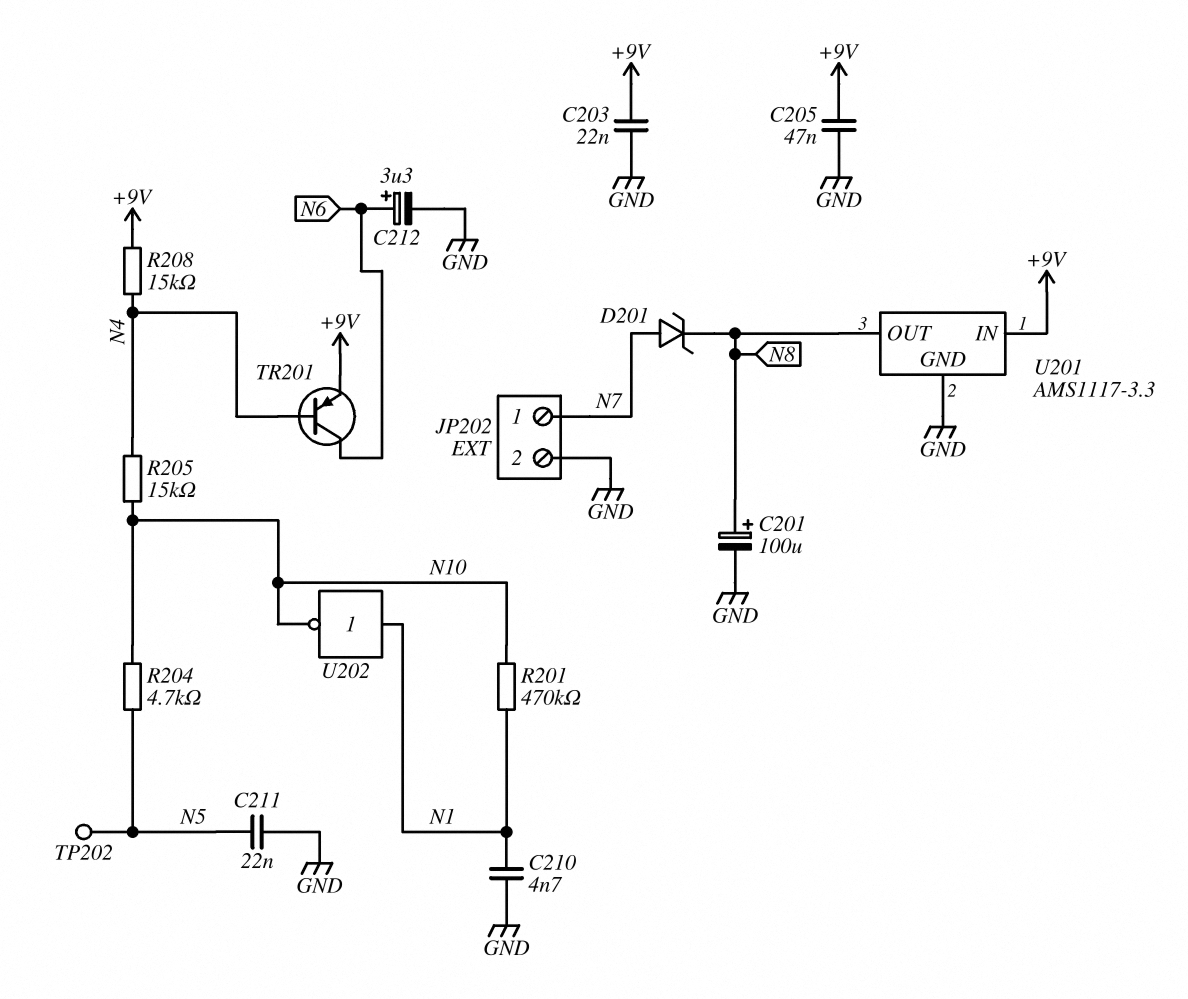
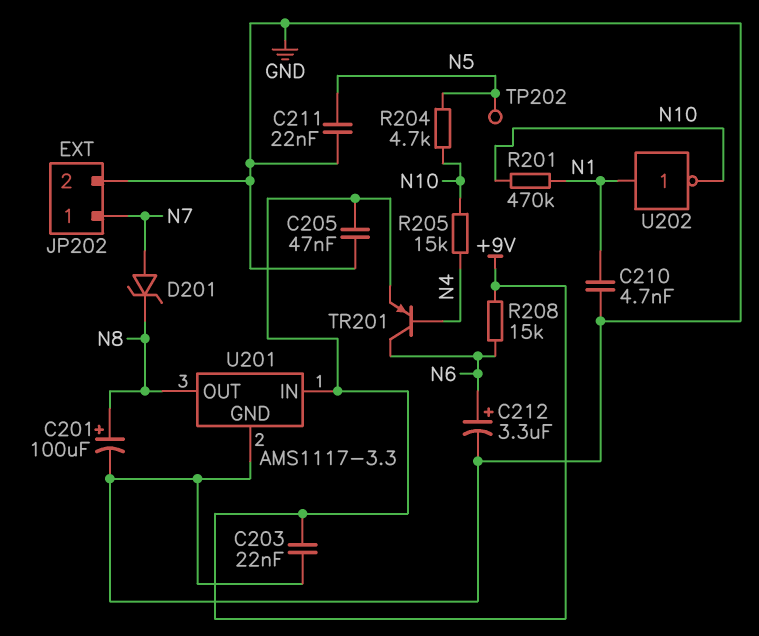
R208: 15k (+9V, N4) -> 15k (+9V, N6)

